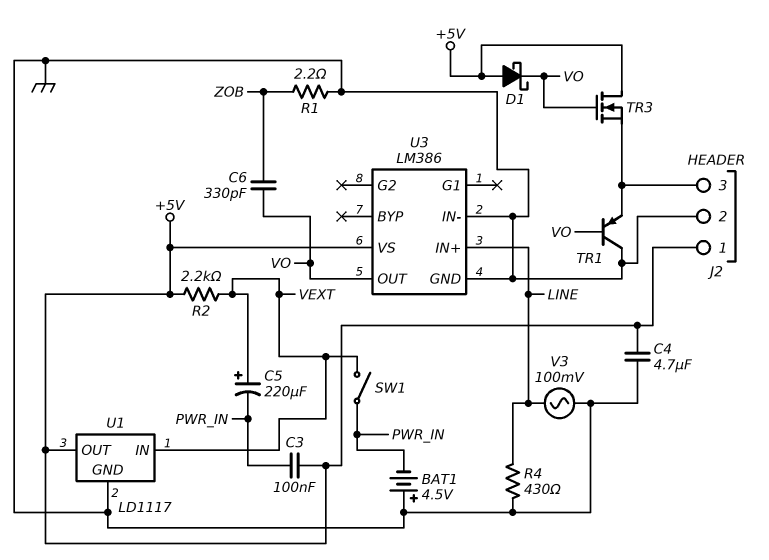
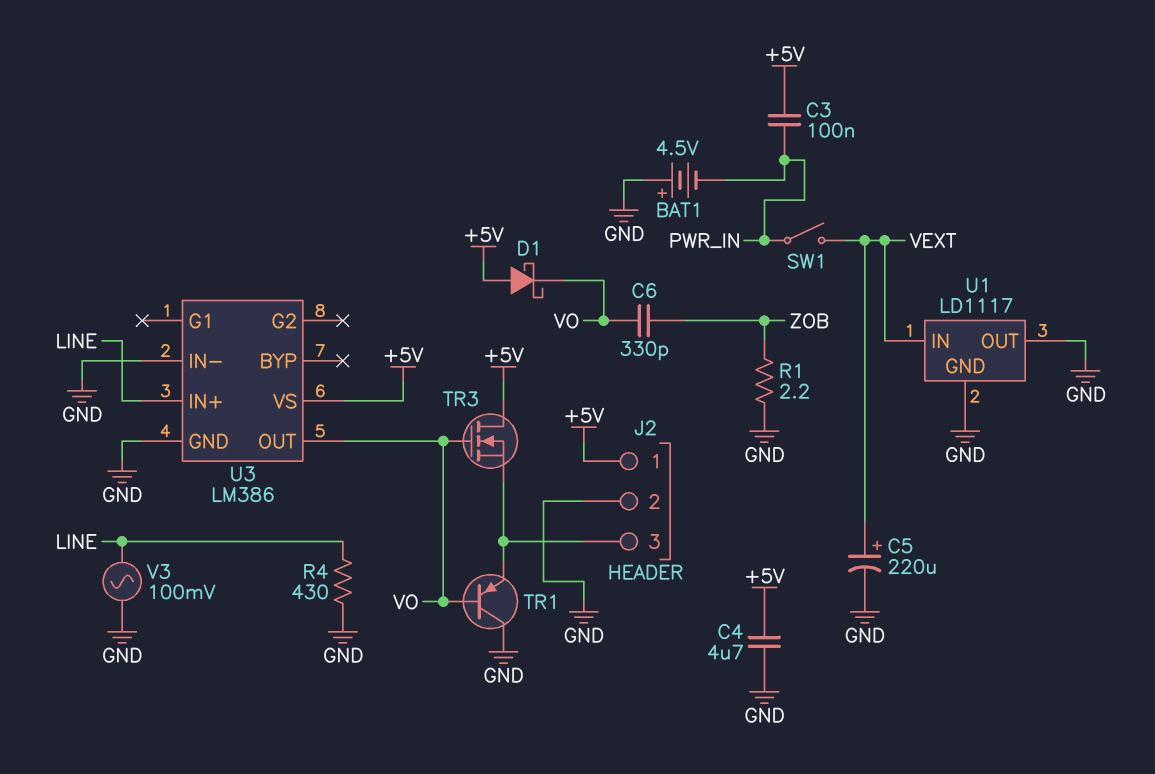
C5: 220uF (plus VEXT, minus PWR_IN) -> 220uF (plus VEXT, minus GND)
R2: 2.2k (+5V, VEXT) -> none
U1 pin OUT: +5V -> GND

